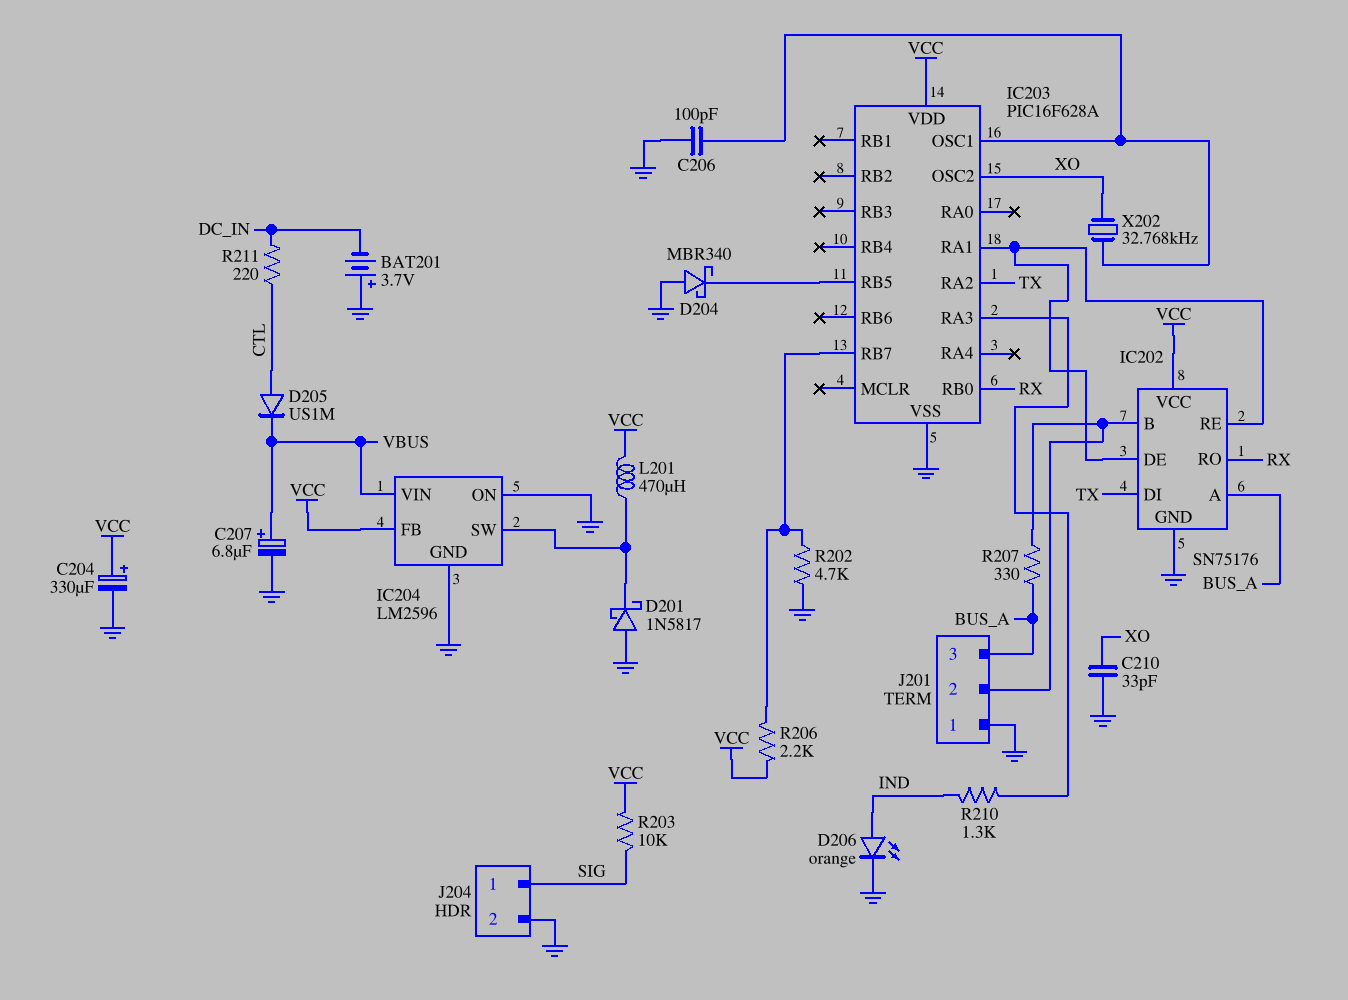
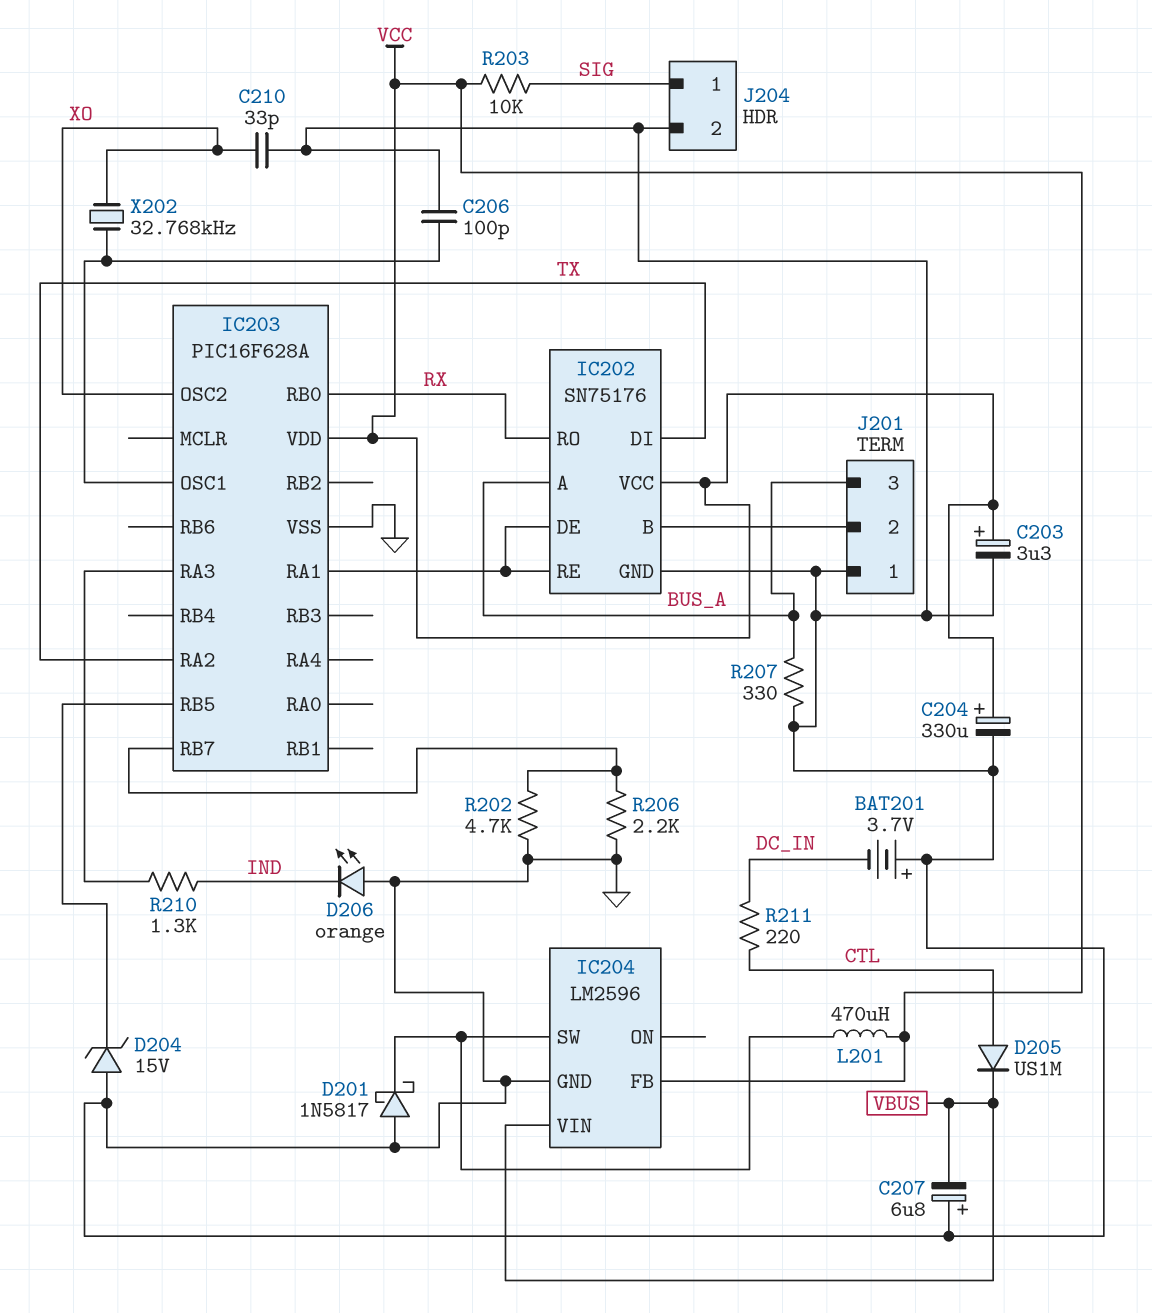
C203: none -> 3.3uF (plus VCC, minus GND)
C207: 6.8uF (plus VBUS, minus GND) -> 6.8uF (plus GND, minus VBUS)
D204: schottky MBR340 (A GND, K IC203/RB5) -> zener 15V (A GND, K IC203/RB5)
D206: LED orange (A IND, K GND) -> LED orange (A GND, K IND)
IC204 pin ON: GND -> none
R206: 2.2k (IC203/RB7, VCC) -> 2.2k (GND, IC203/RB7)
R207: 330 (BUS_A, IC202/B) -> 330 (BUS_A, GND)

